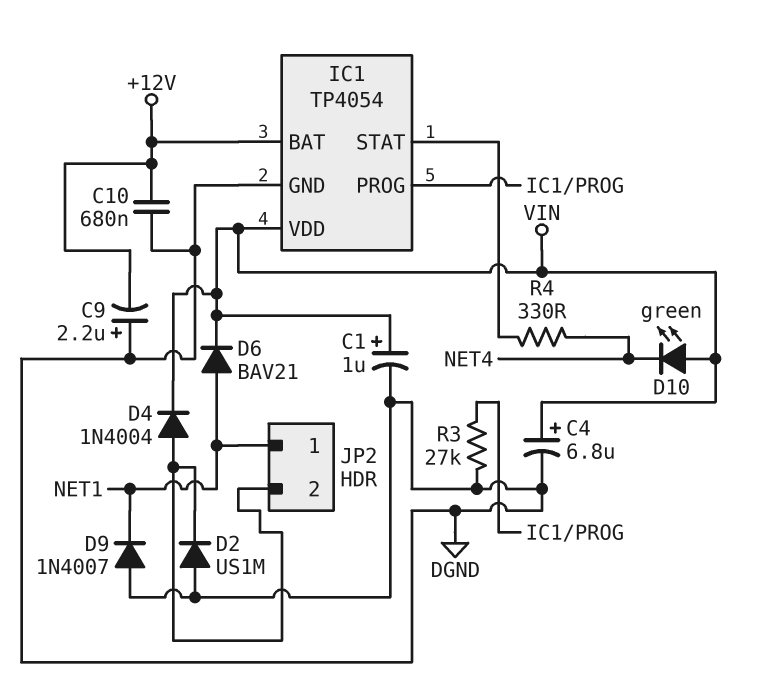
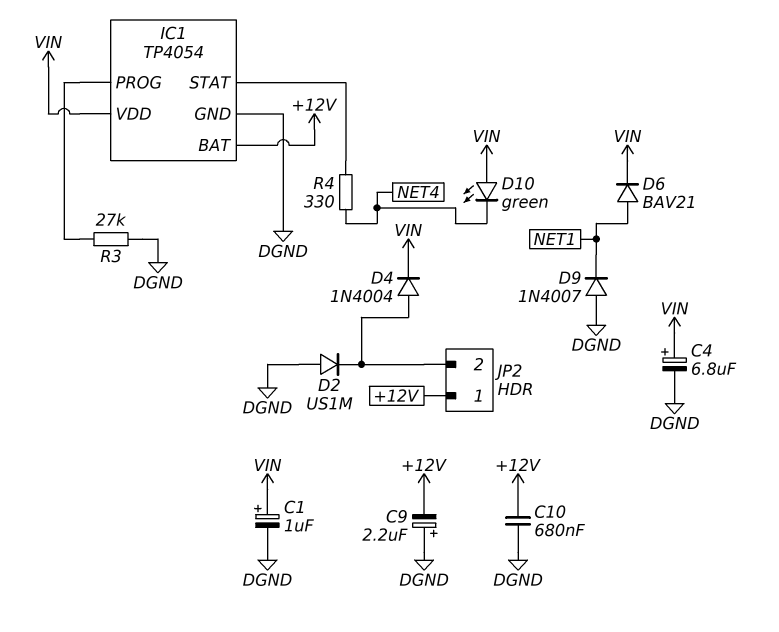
JP2 pin 1: NET1 -> +12V

